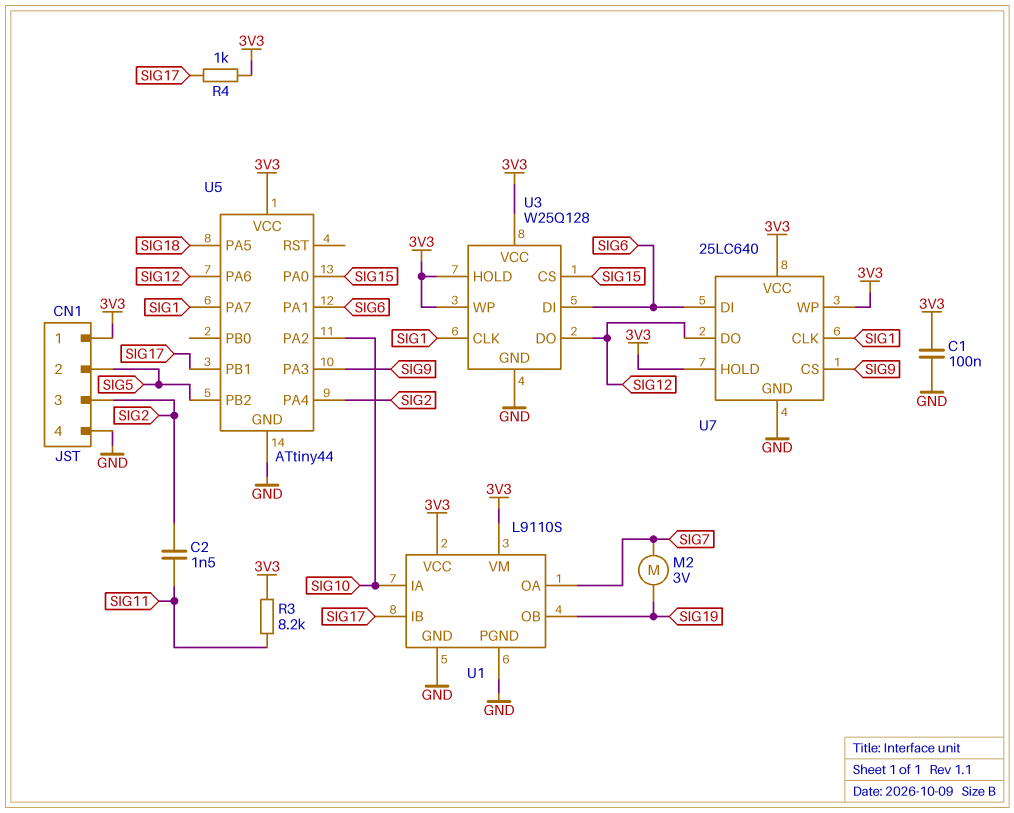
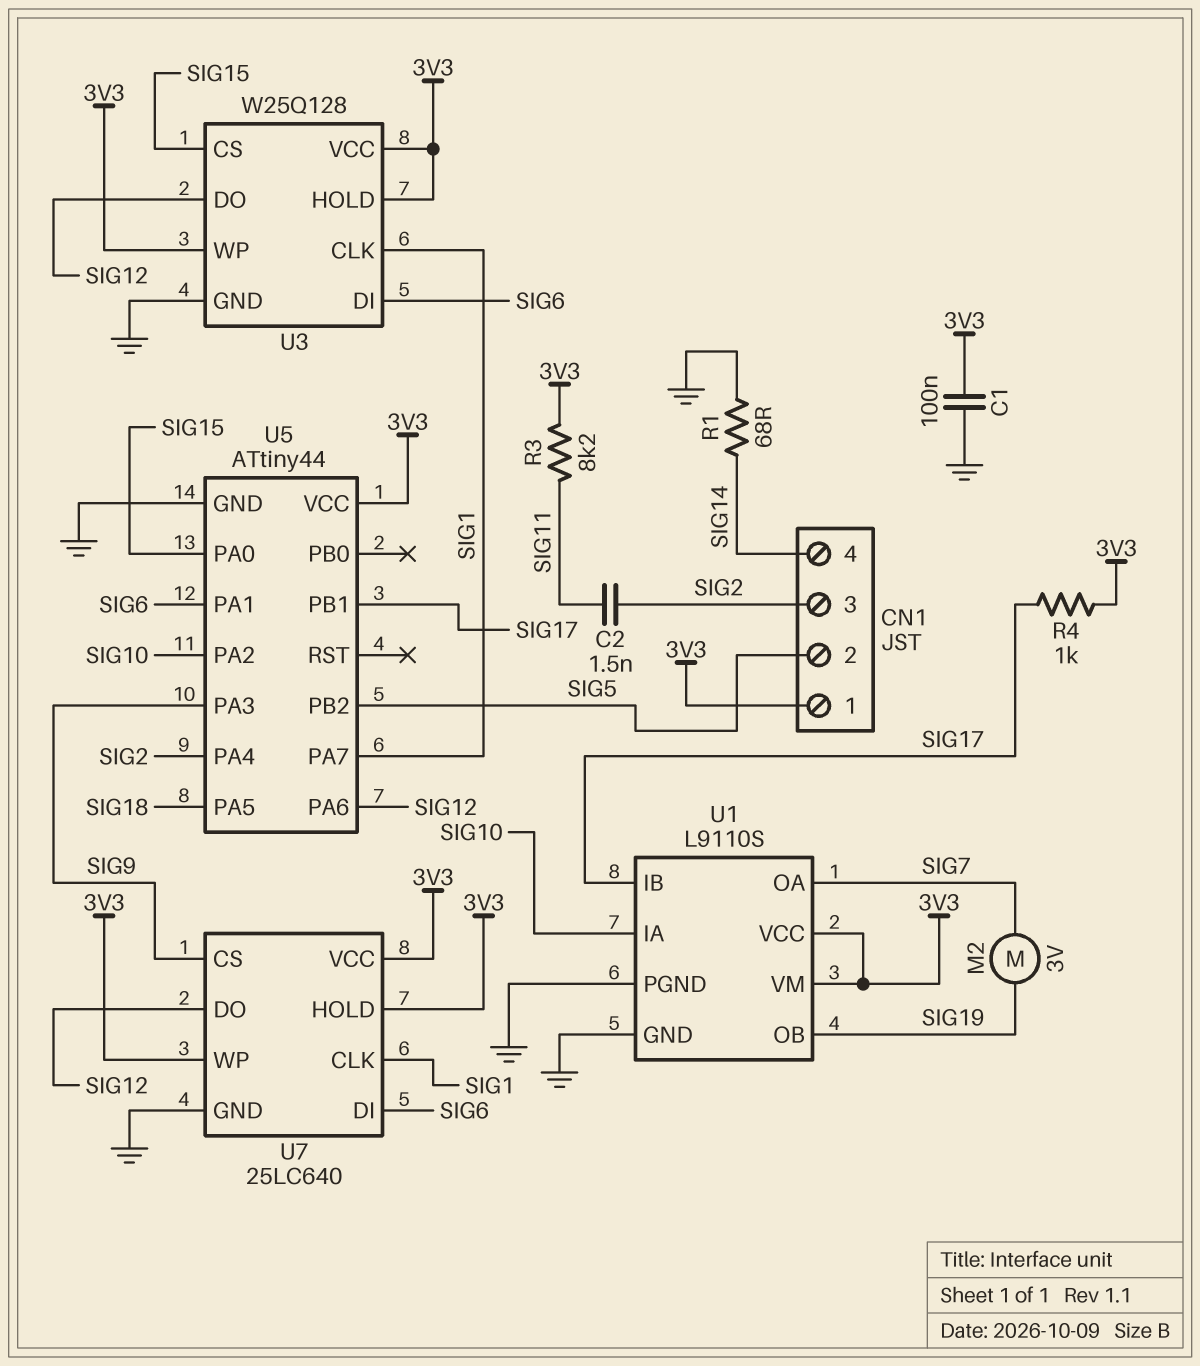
CN1 pin 4: GND -> SIG14
R1: none -> 68 (GND, SIG14)

